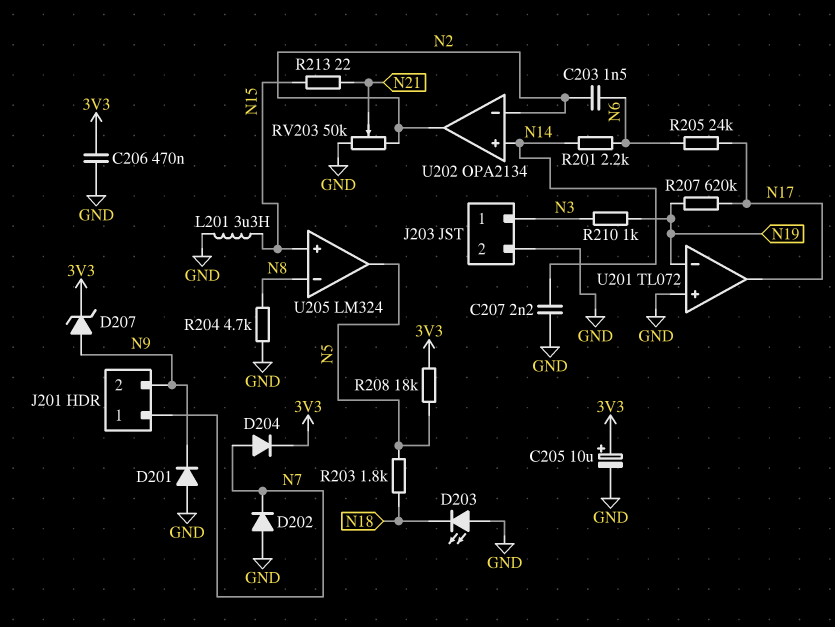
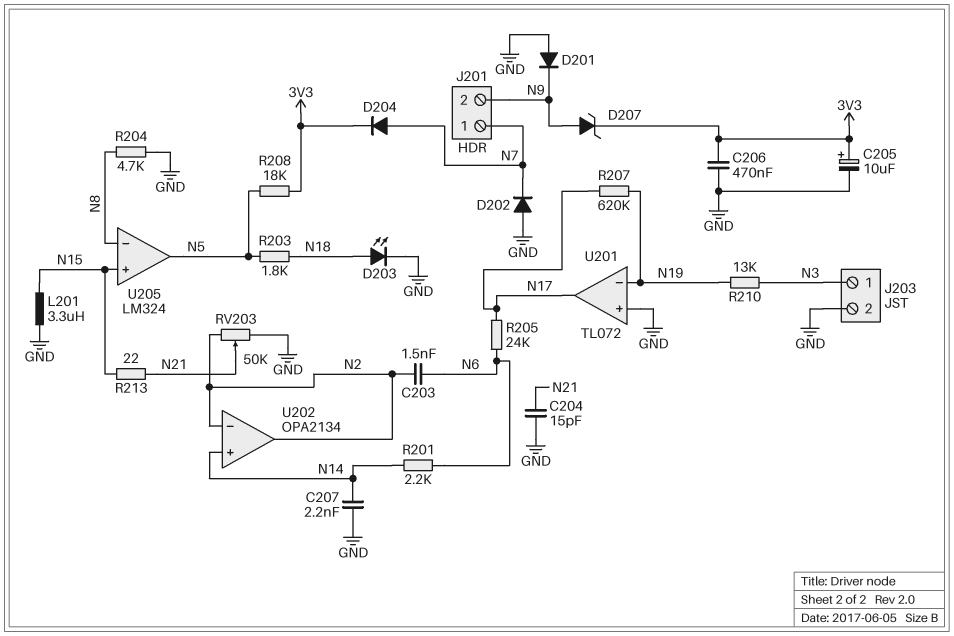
C204: none -> 15pF (GND, N21)
D203: LED (A GND, K N18) -> LED (A N18, K GND)
R210: 1k (N3, N19) -> 13k (N3, N19)

